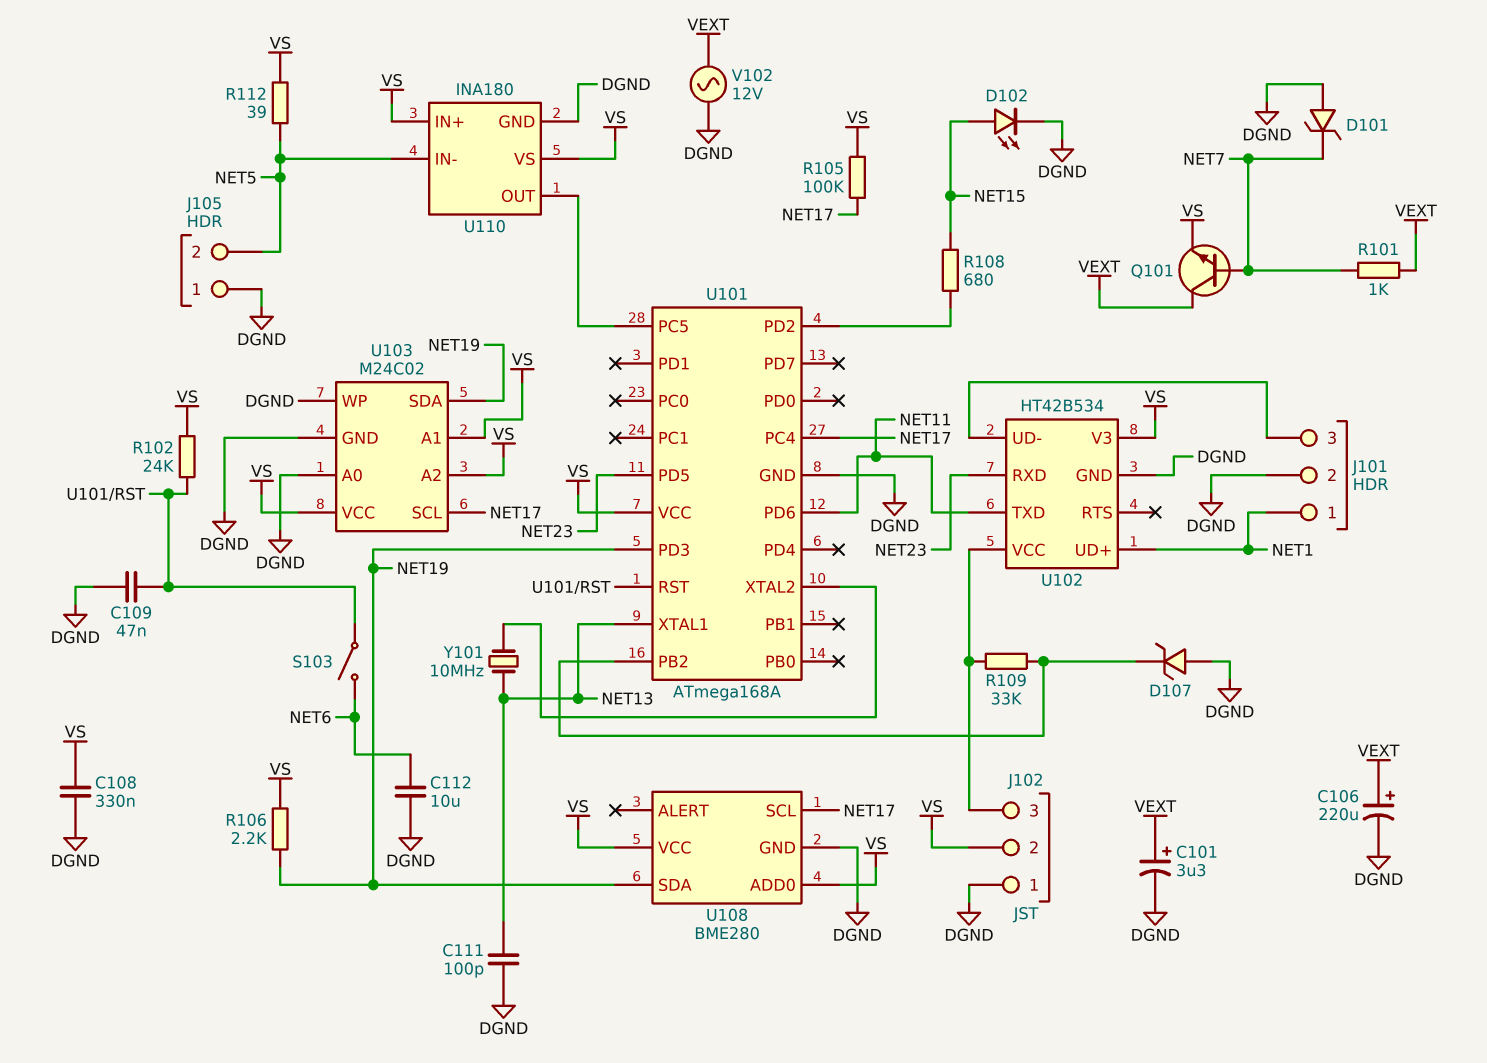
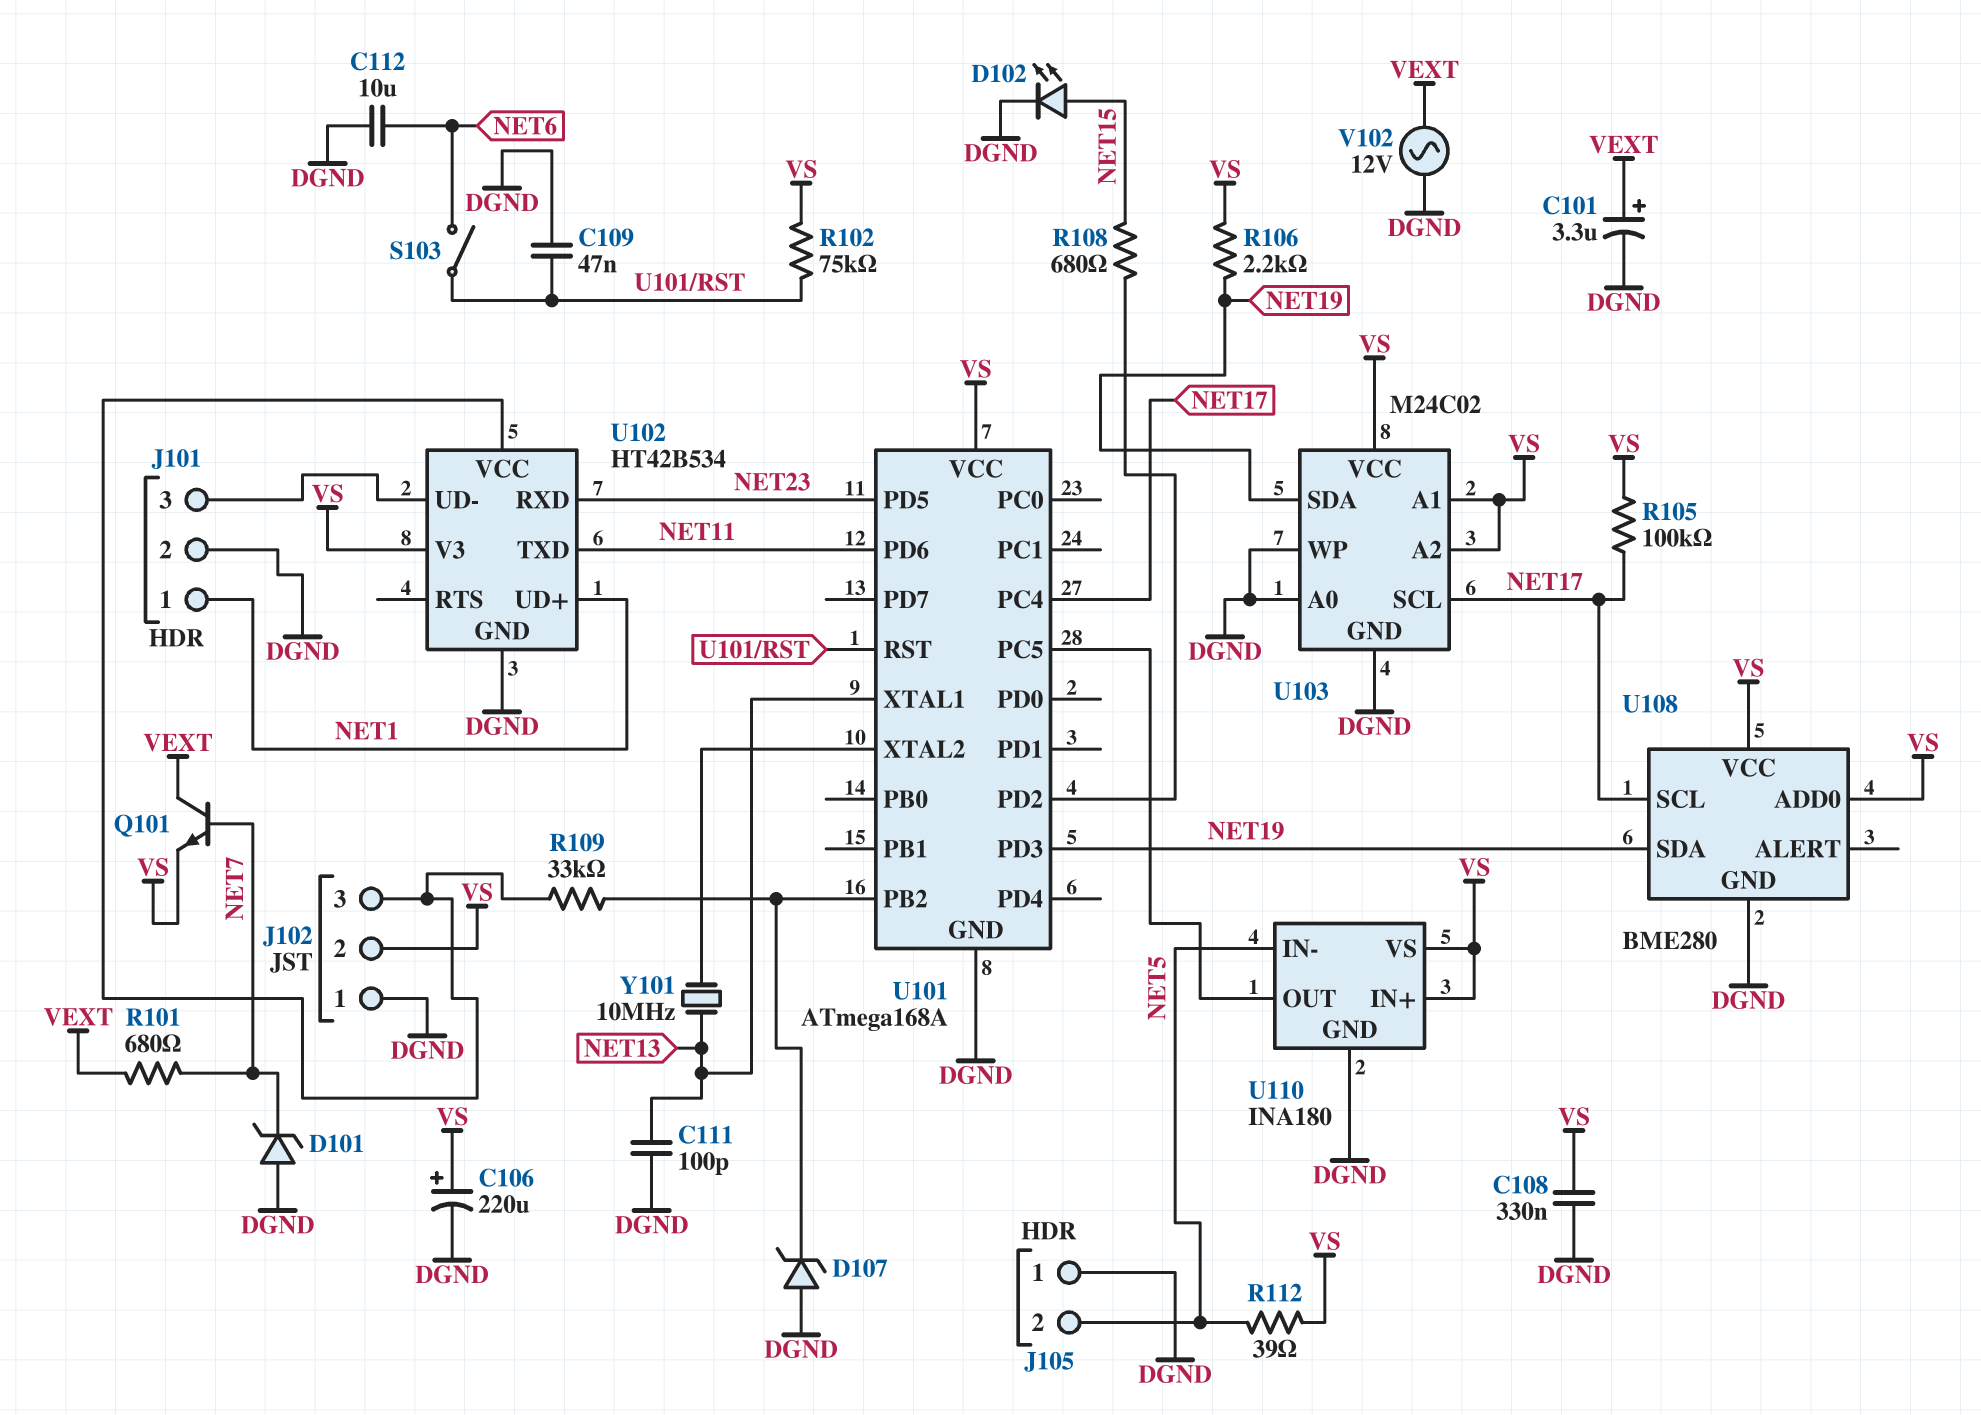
C106: 220uF (plus VEXT, minus DGND) -> 220uF (plus VS, minus DGND)
R101: 1k (NET7, VEXT) -> 680 (NET7, VEXT)
R102: 24k (U101/RST, VS) -> 75k (U101/RST, VS)

